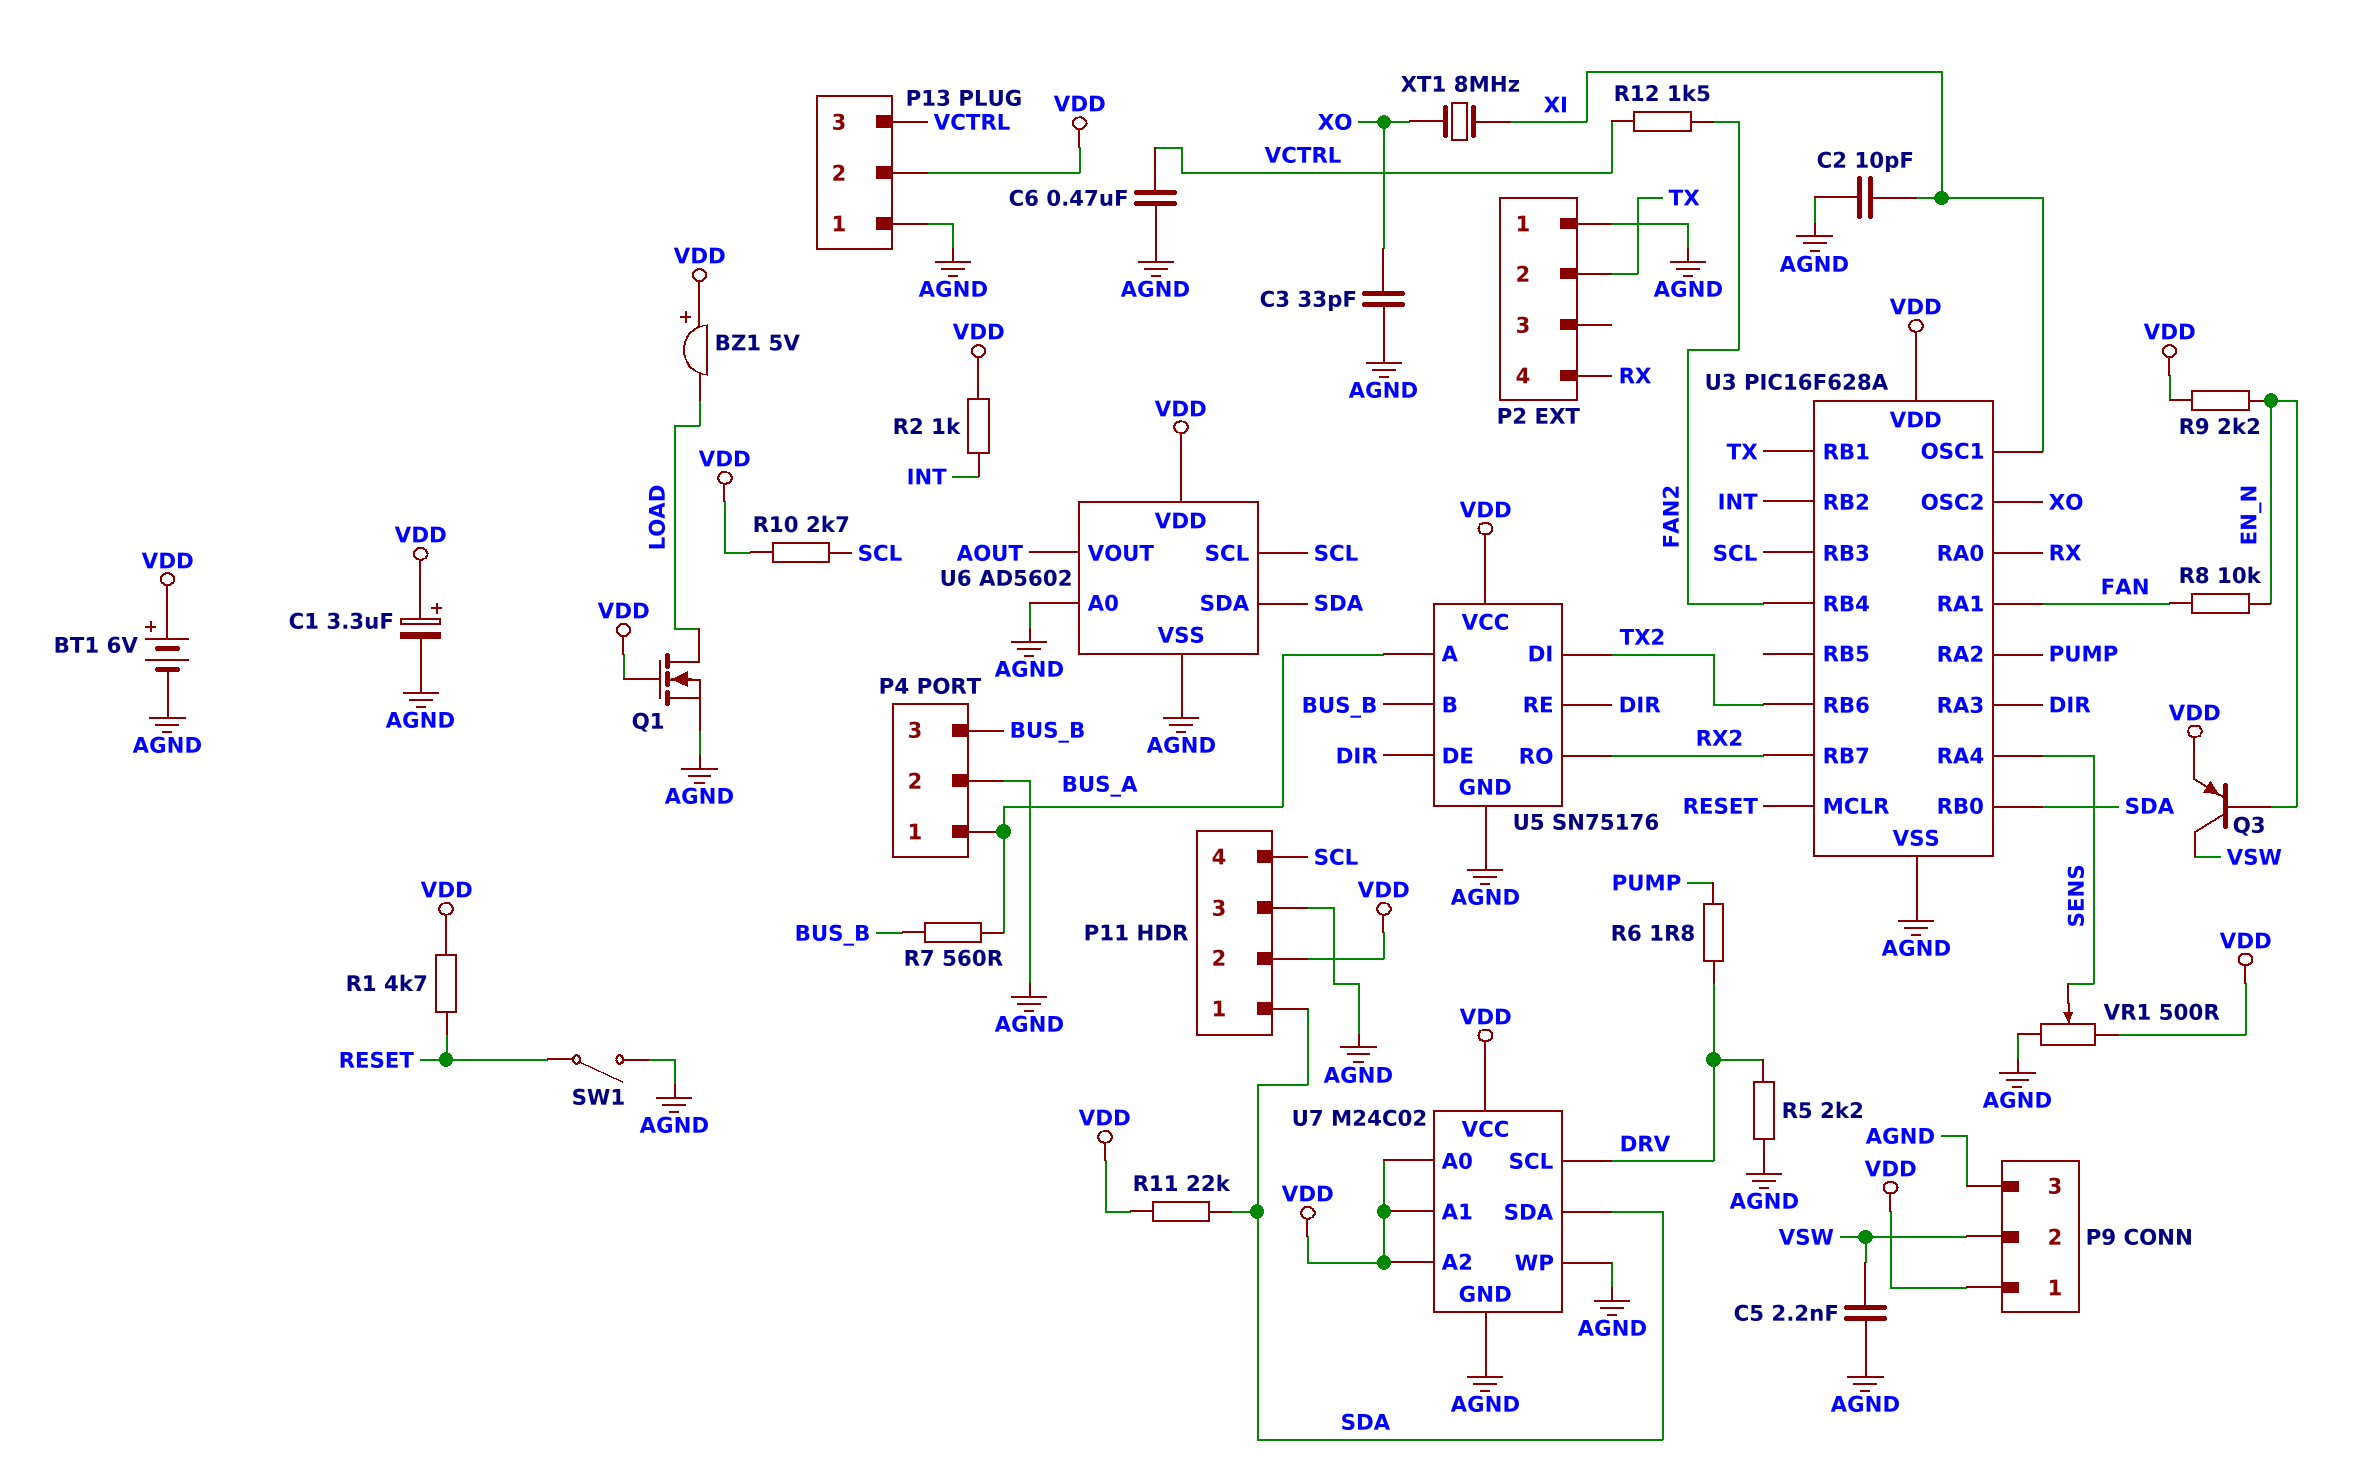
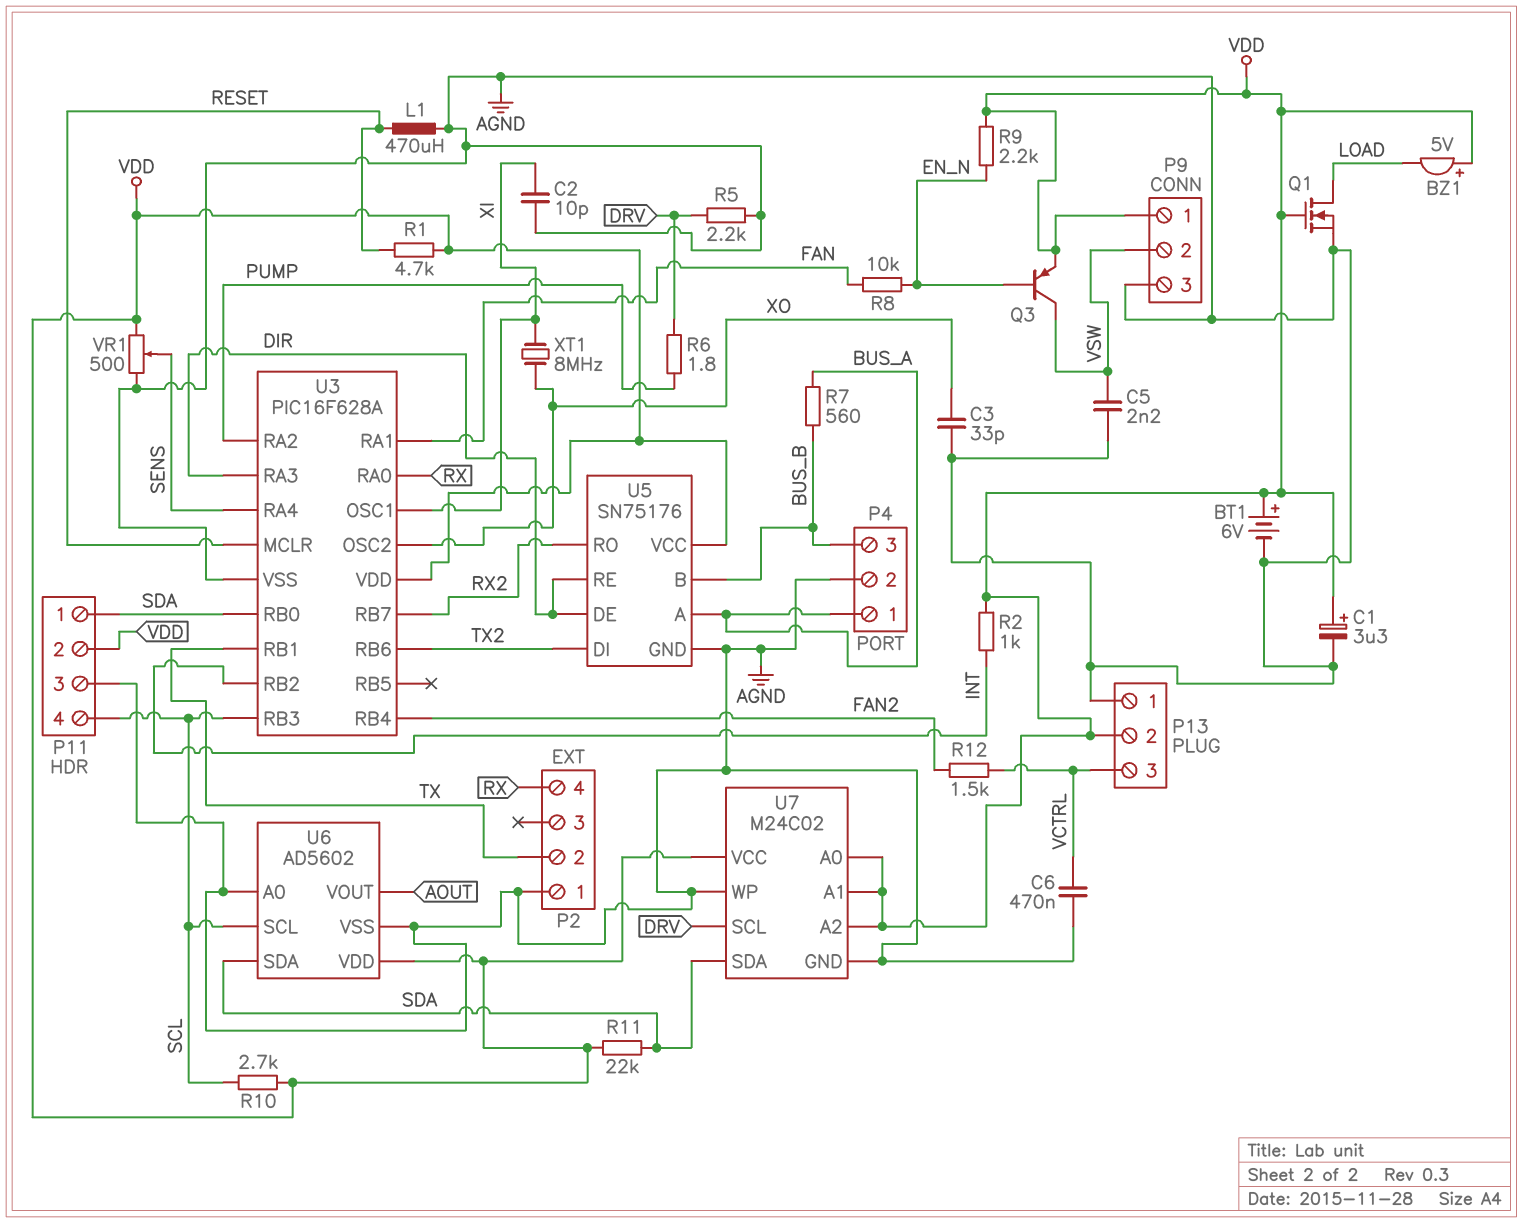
L1: none -> 470uH (AGND, RESET)
SW1: switch (AGND, RESET) -> none

